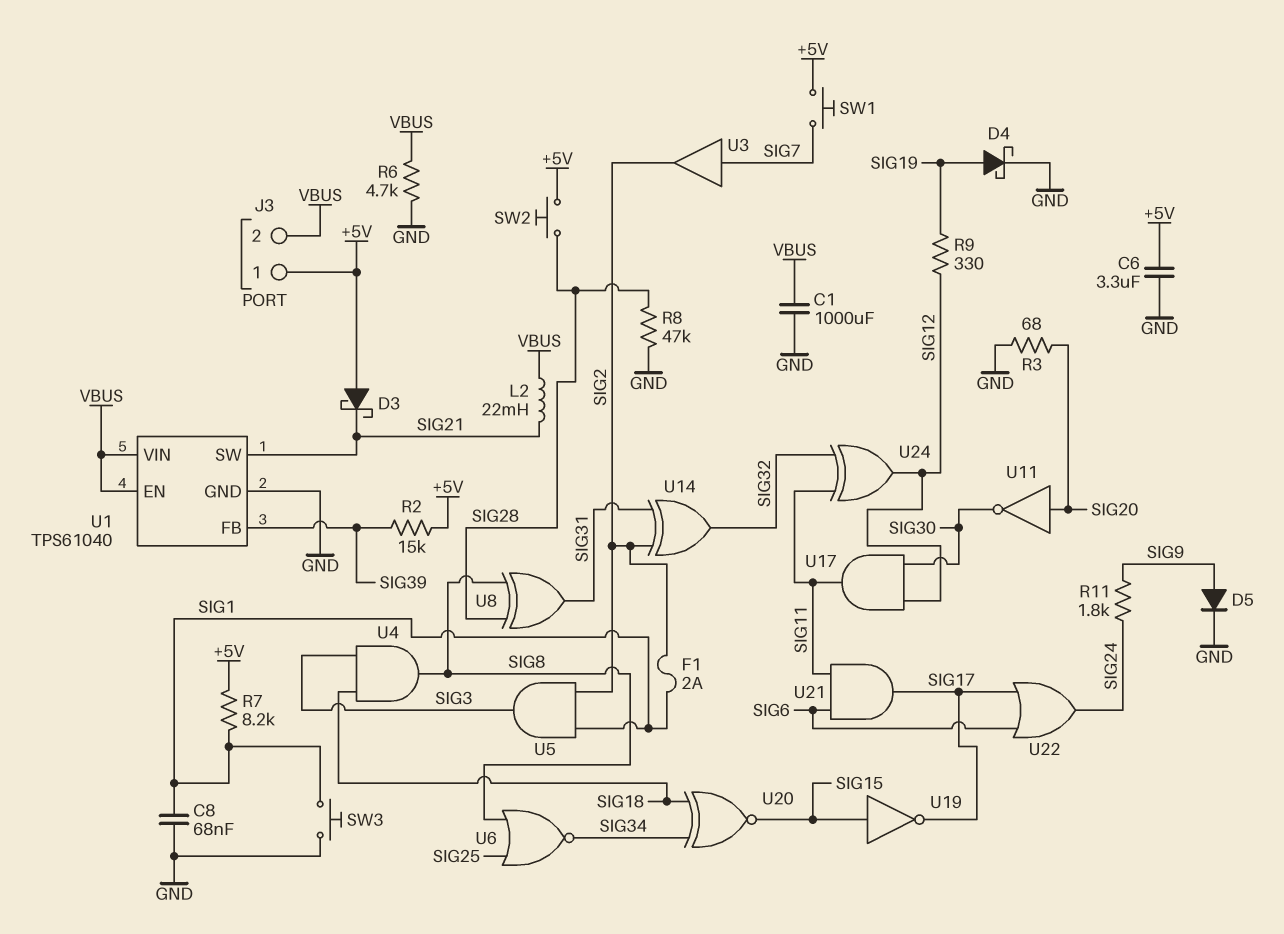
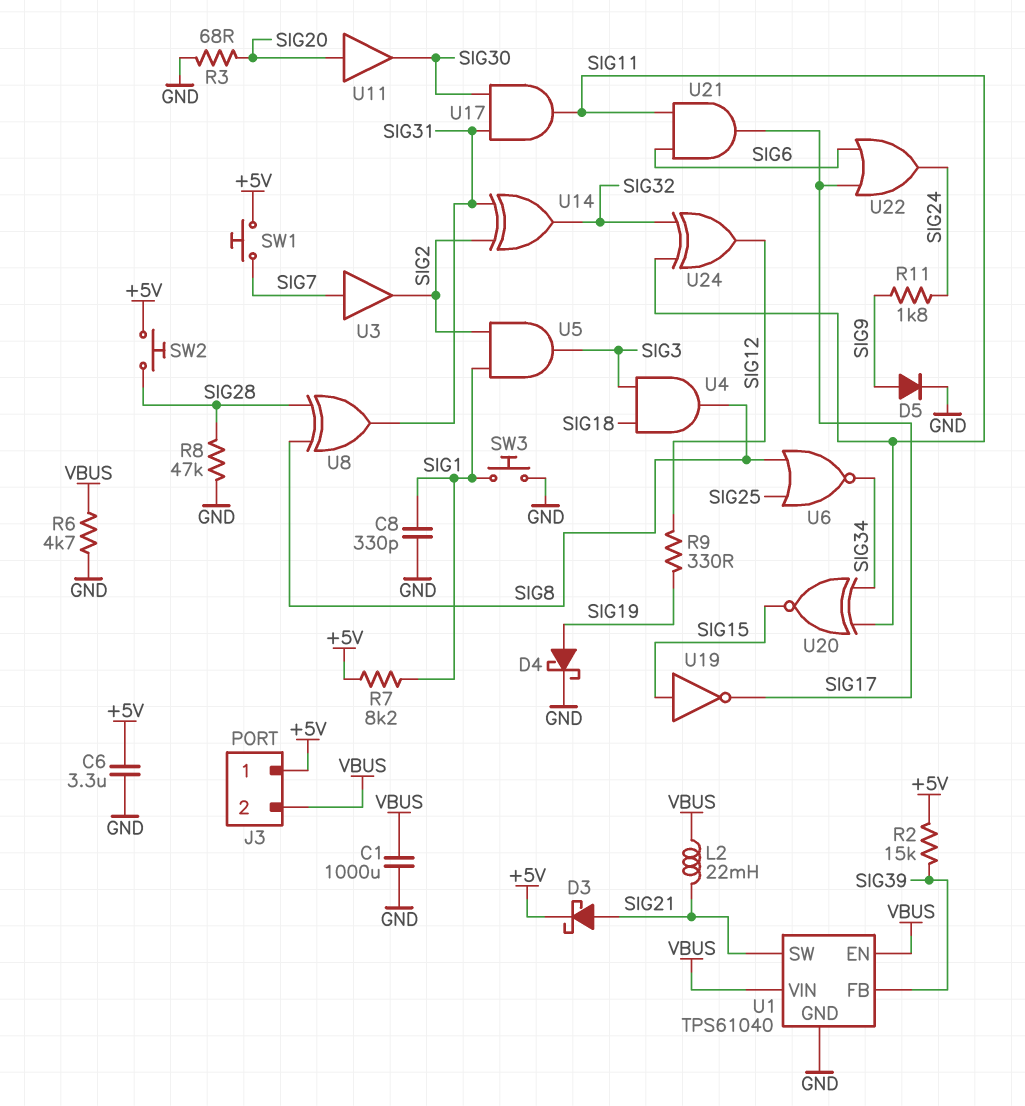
C8: 68nF (GND, SIG1) -> 330pF (GND, SIG1)
D3: schottky (A +5V, K SIG21) -> schottky (A SIG21, K +5V)
F1: 2A (SIG1, SIG2) -> none
U11: NOT (in SIG20, out SIG30) -> buffer (in SIG20, out SIG30)
U17: AND (in SIG12, in SIG30, out SIG11) -> AND (in SIG30, in SIG31, out SIG11)
U20: XNOR (in SIG18, in SIG34, out SIG15) -> XNOR (in SIG11, in SIG34, out SIG15)

